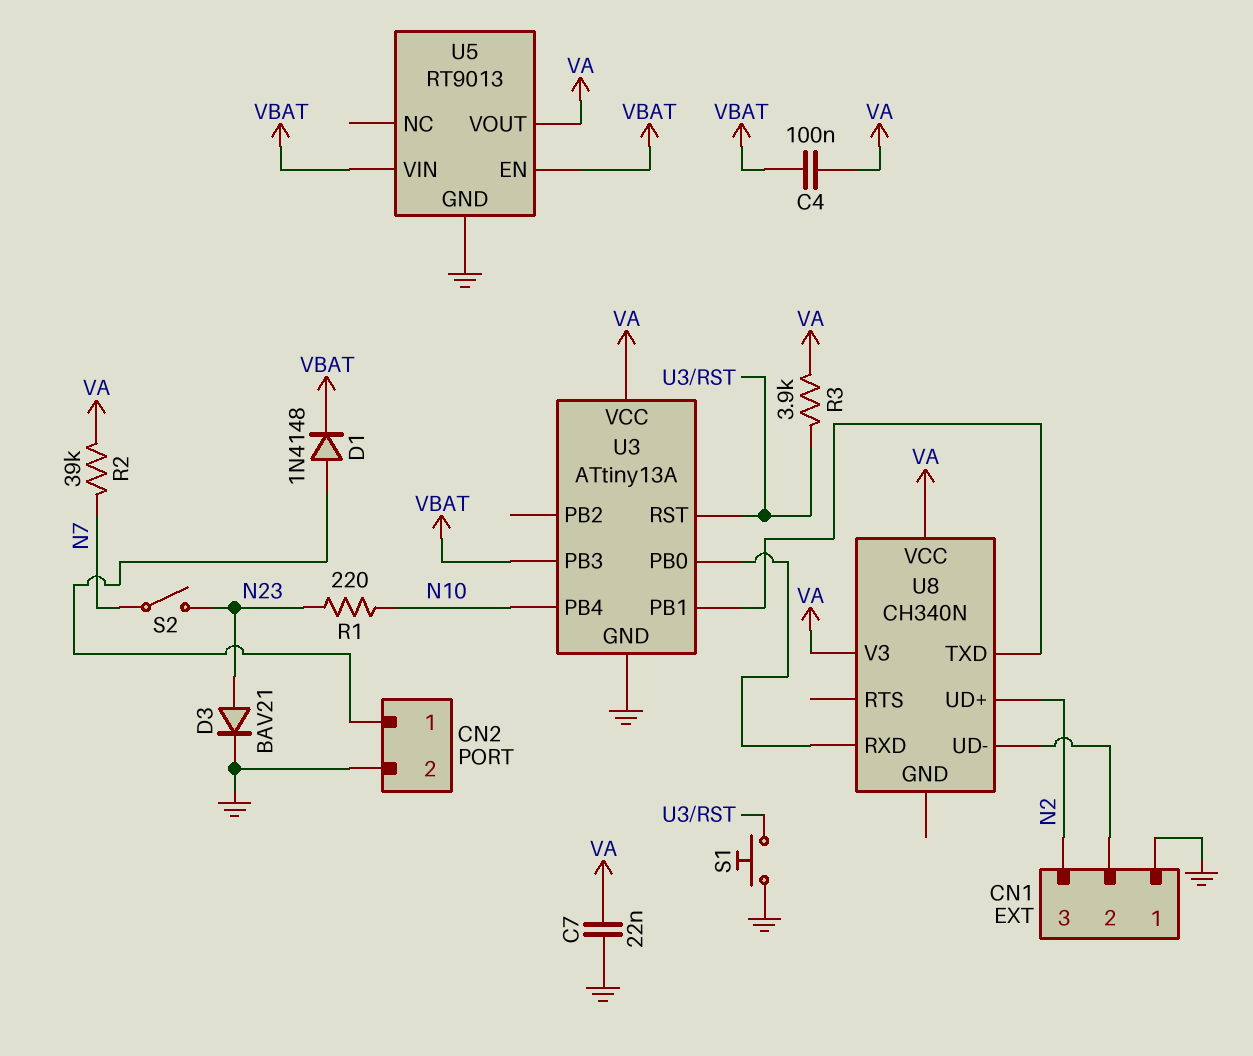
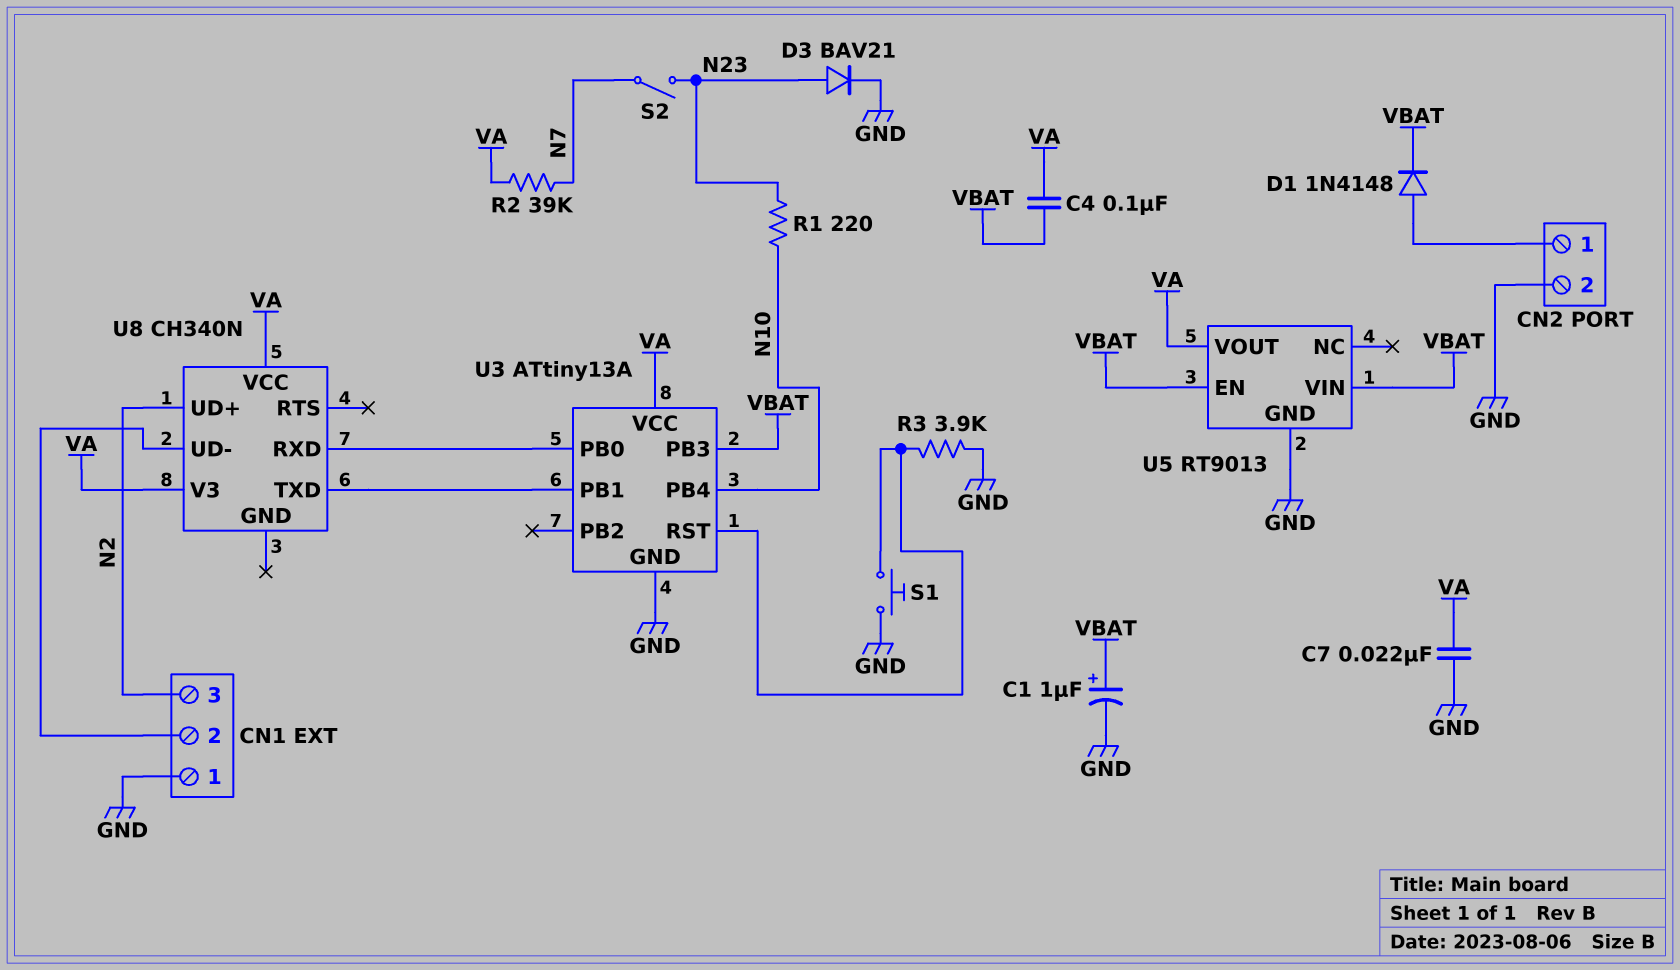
C1: none -> 1uF (plus VBAT, minus GND)
R3: 3.9k (U3/RST, VA) -> 3.9k (GND, U3/RST)

